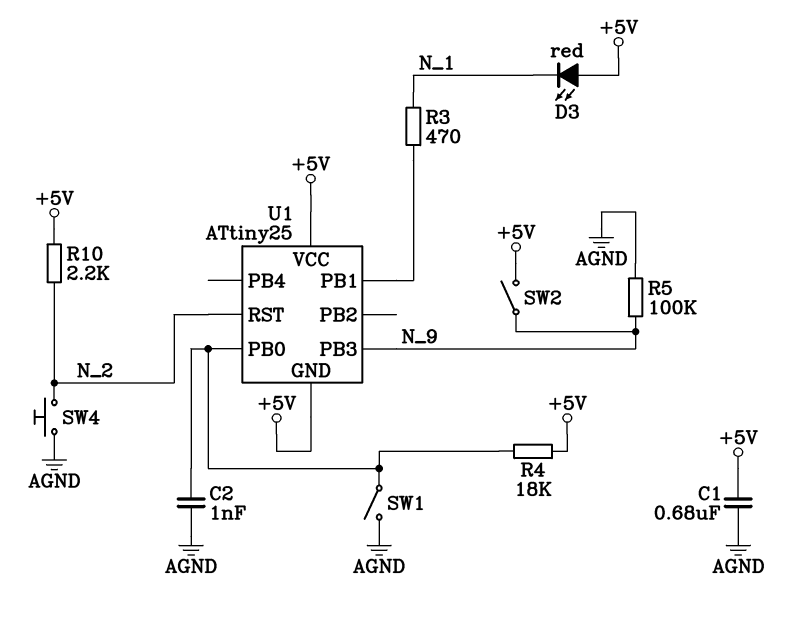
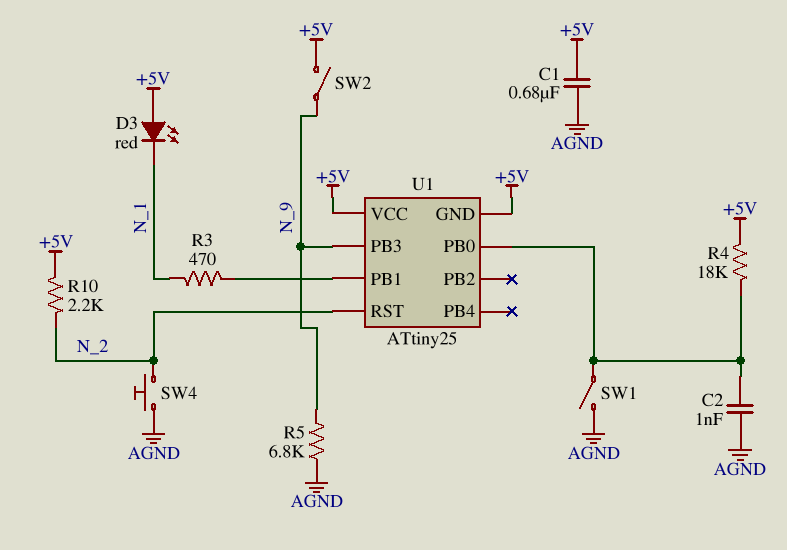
R5: 100k (AGND, N_9) -> 6.8k (AGND, N_9)

